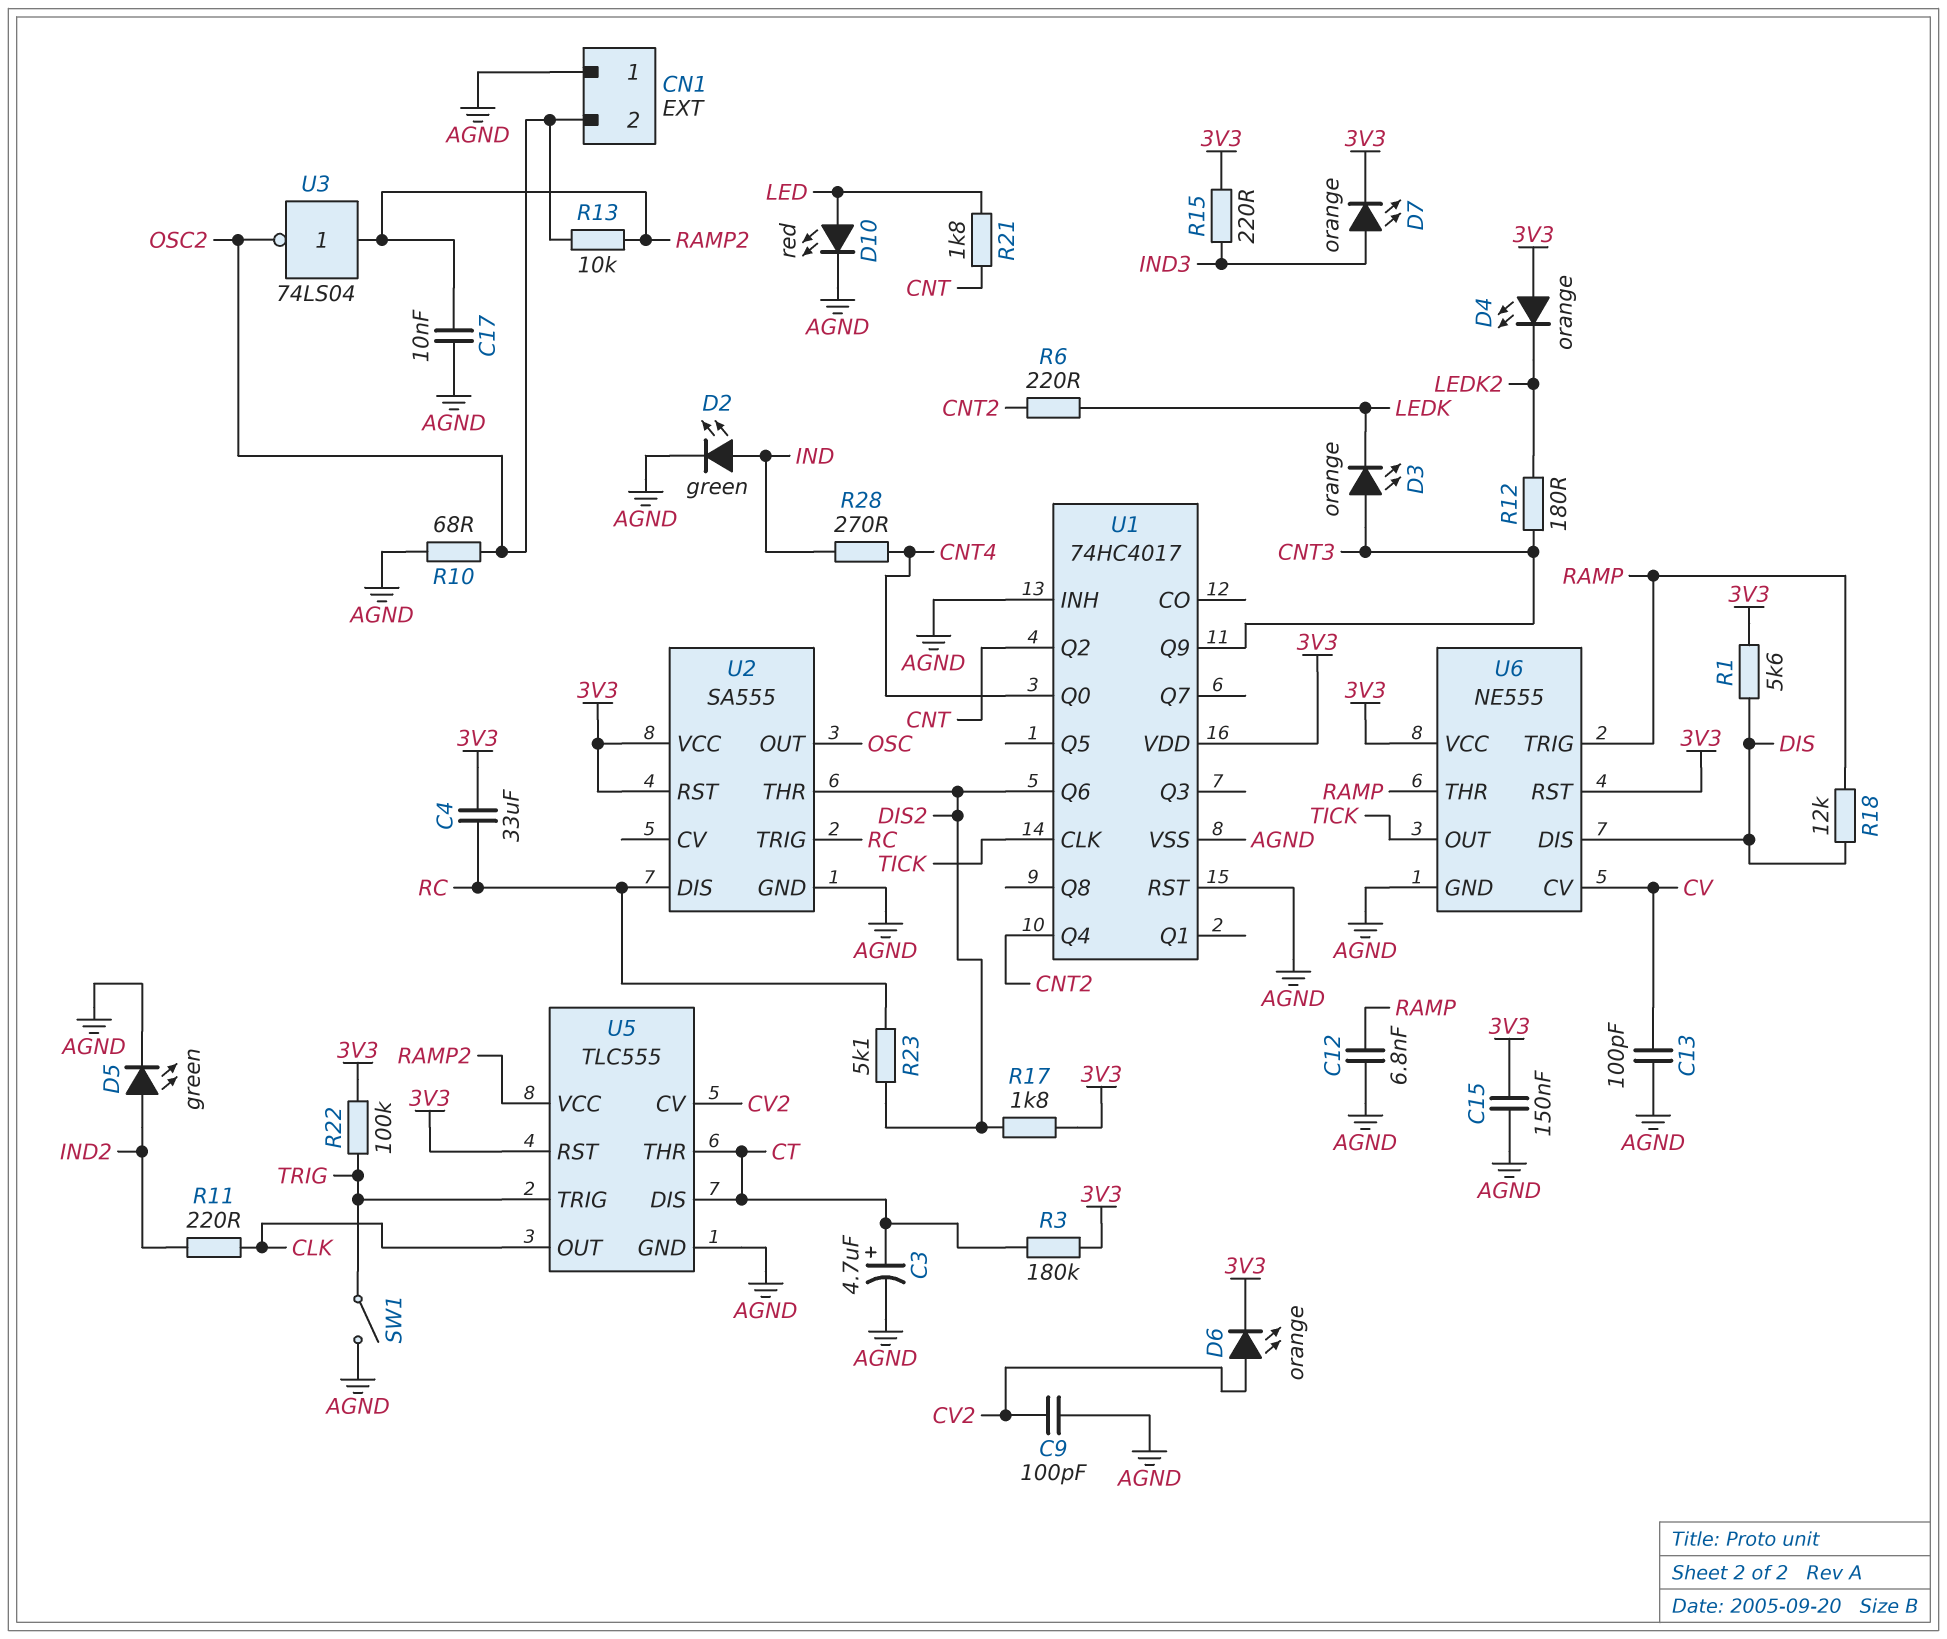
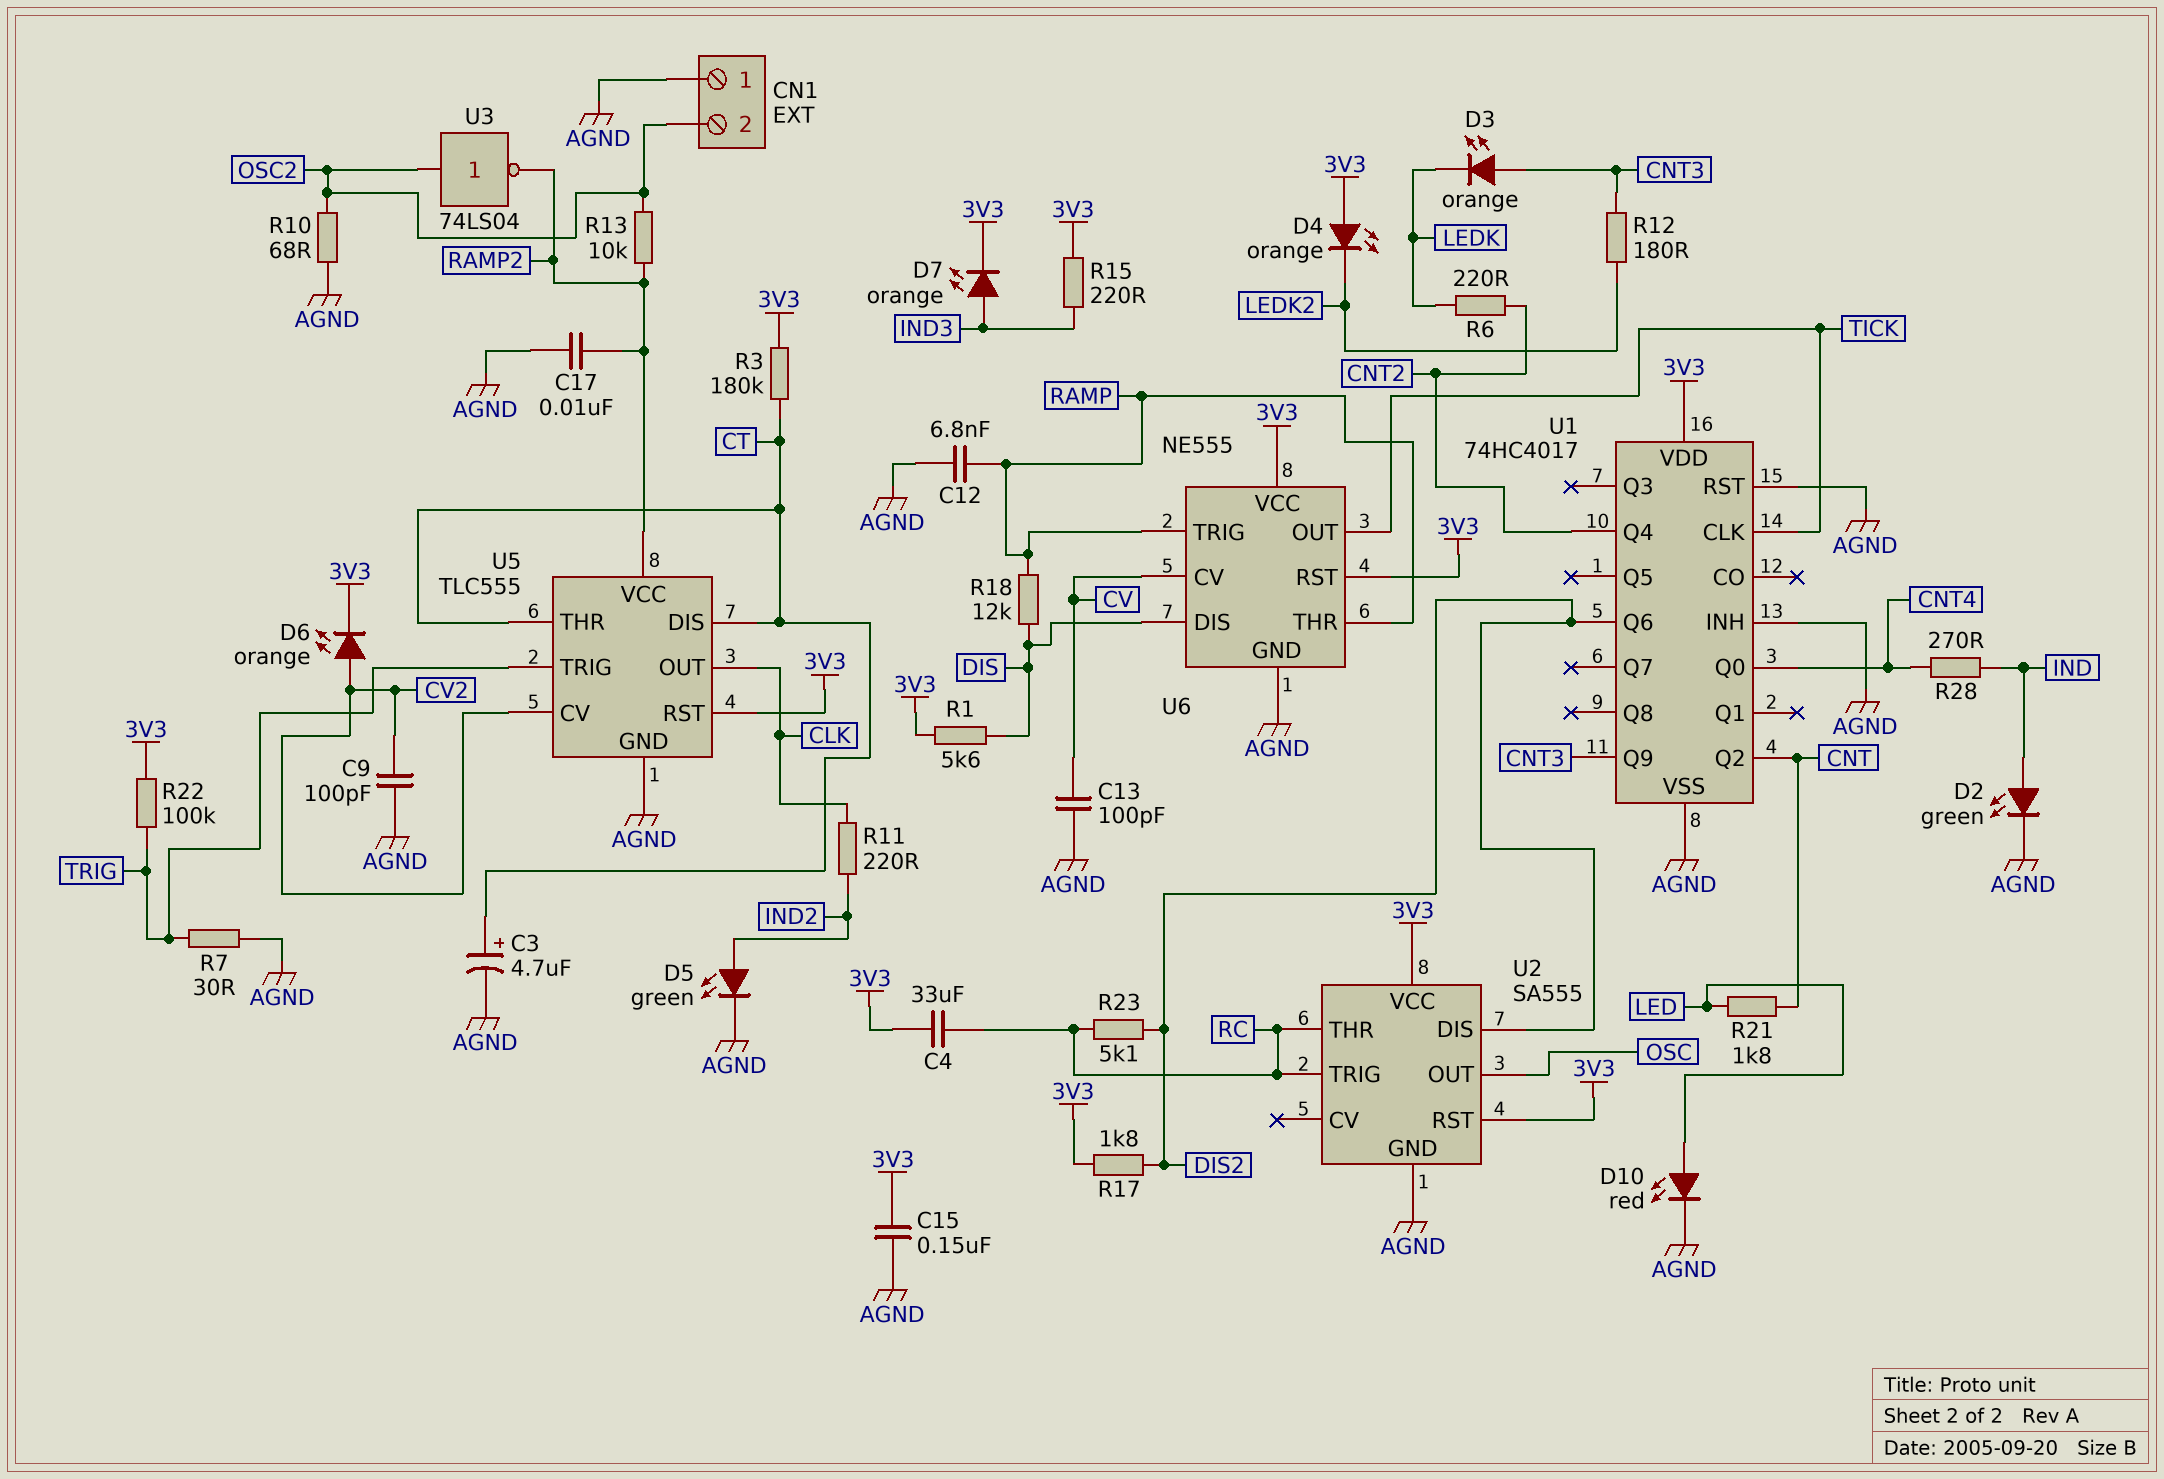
R7: none -> 30 (AGND, TRIG)
SW1: switch (AGND, TRIG) -> none
U2 pin DIS: RC -> DIS2
U2 pin THR: DIS2 -> RC
U3: NOT 74LS04 (in RAMP2, out OSC2) -> NOT 74LS04 (in OSC2, out RAMP2)

